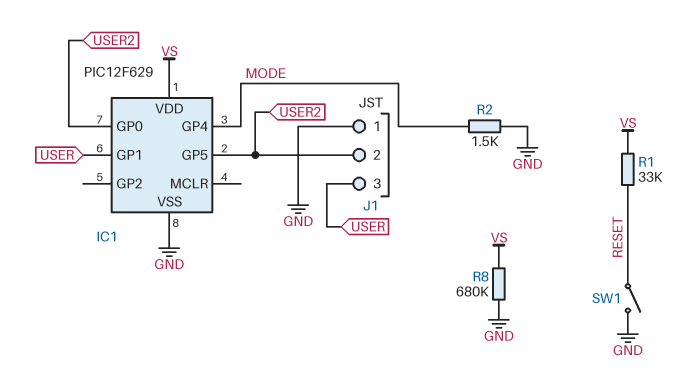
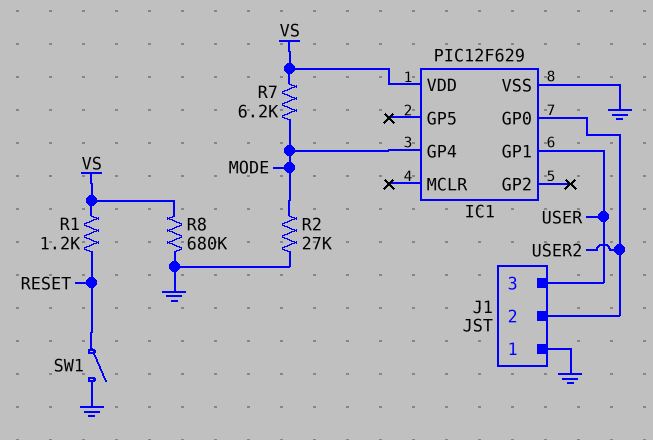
IC1 pin GP5: USER2 -> none
R1: 33k (RESET, VS) -> 1.2k (RESET, VS)
R2: 1.5k (GND, MODE) -> 27k (GND, MODE)
R7: none -> 6.2k (MODE, VS)

